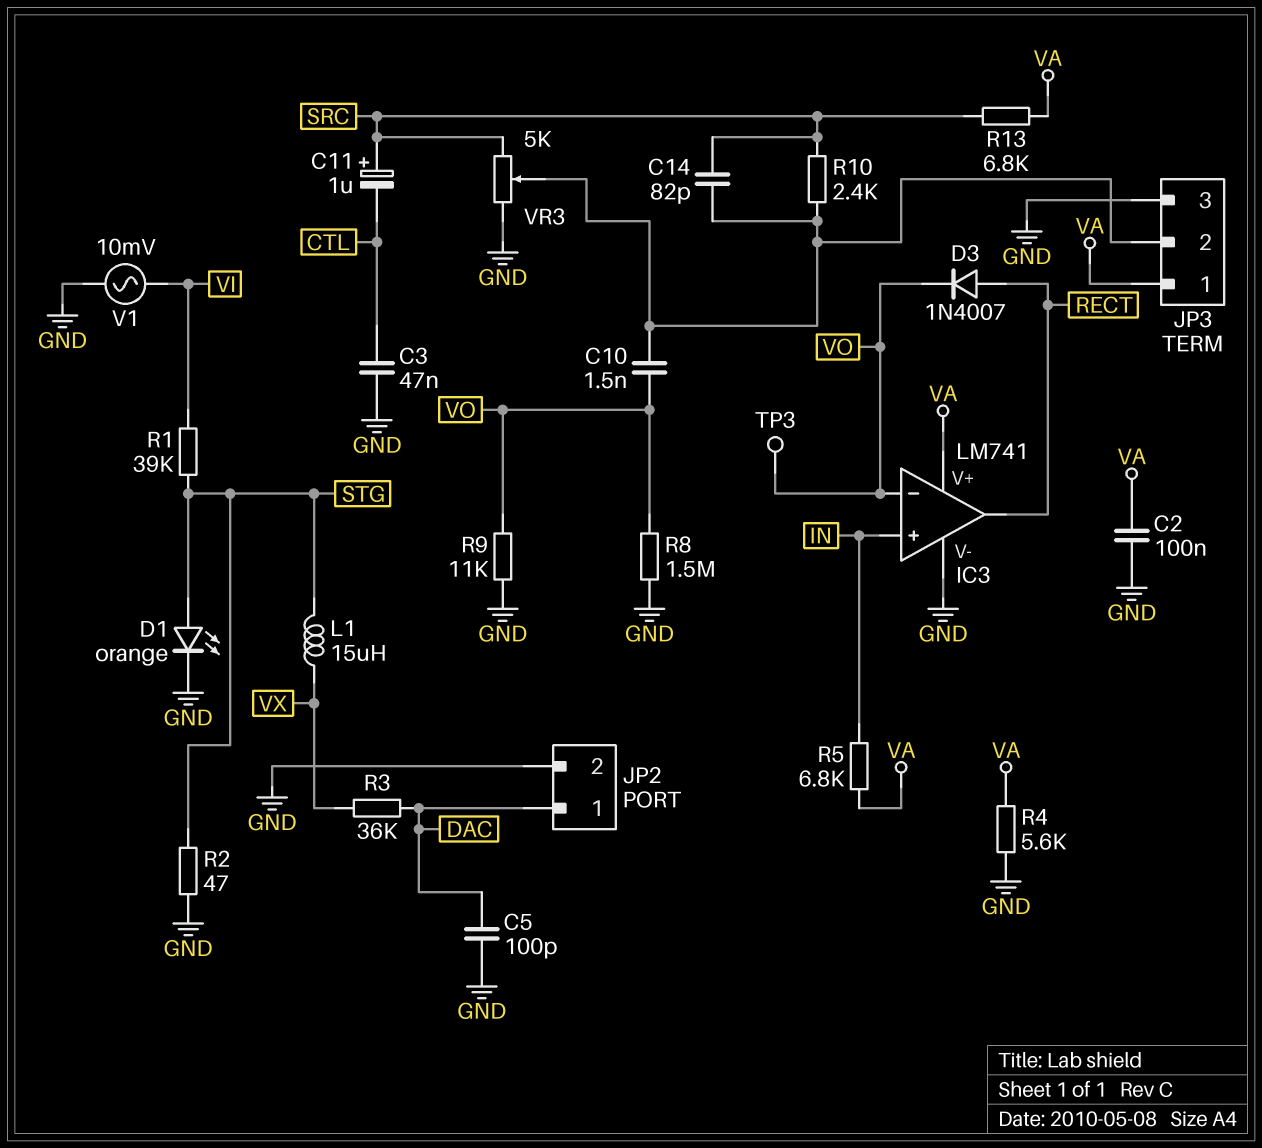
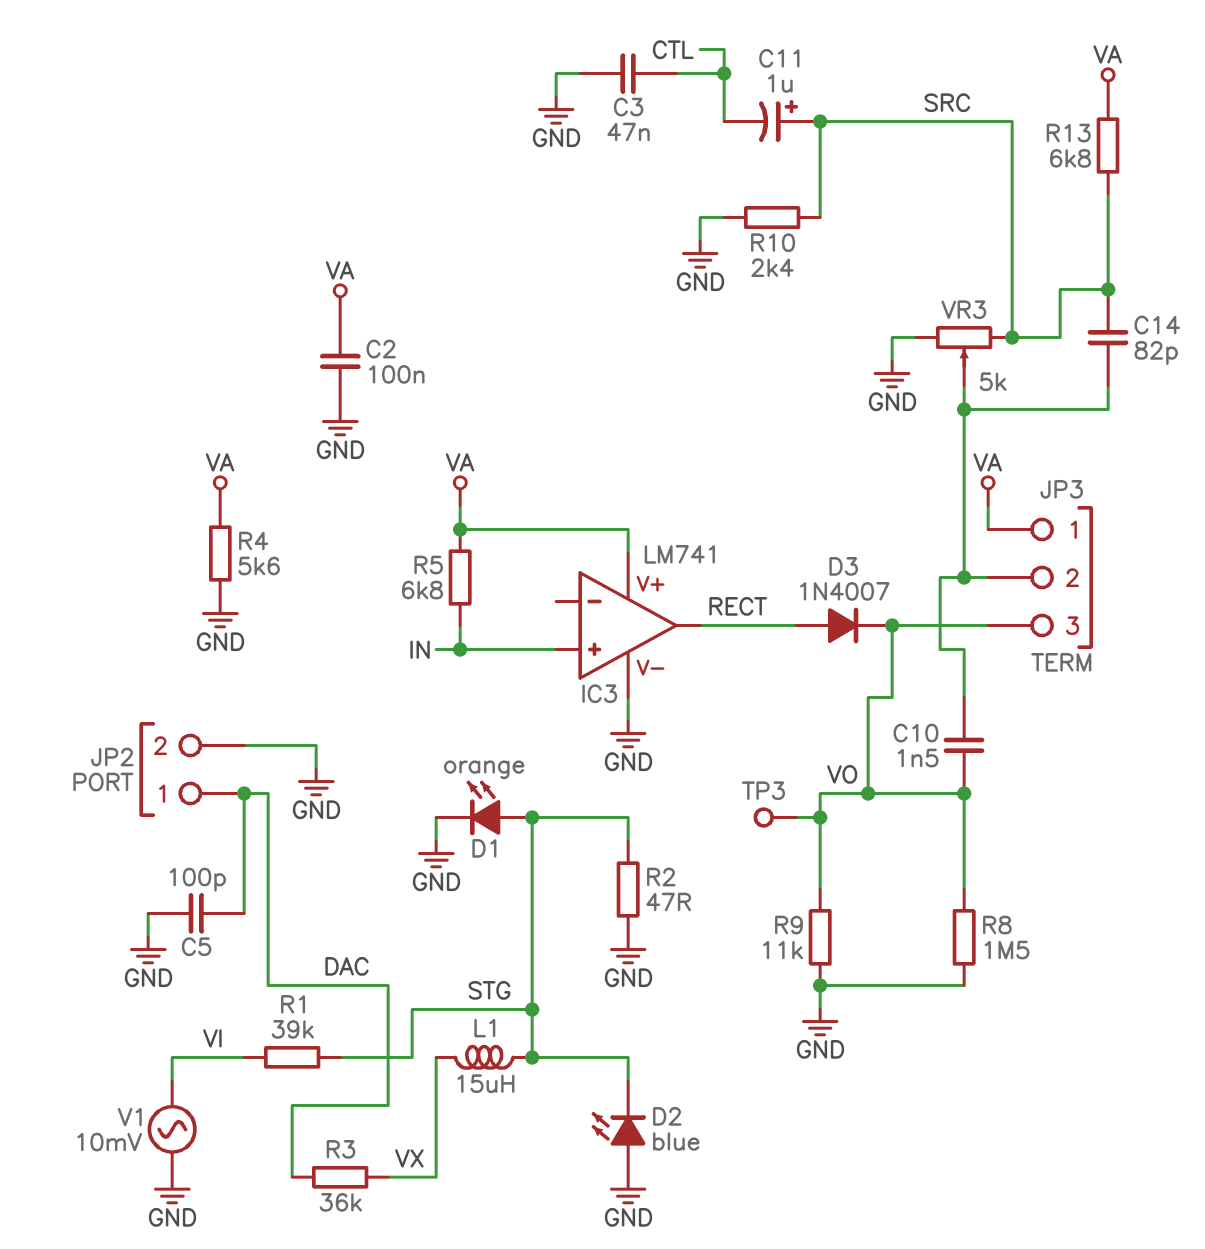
D2: none -> LED blue (A GND, K STG)
IC3 pin in-: VO -> none
JP3 pin 3: GND -> VO
R10: 2.4k (JP3/2, SRC) -> 2.4k (GND, SRC)

